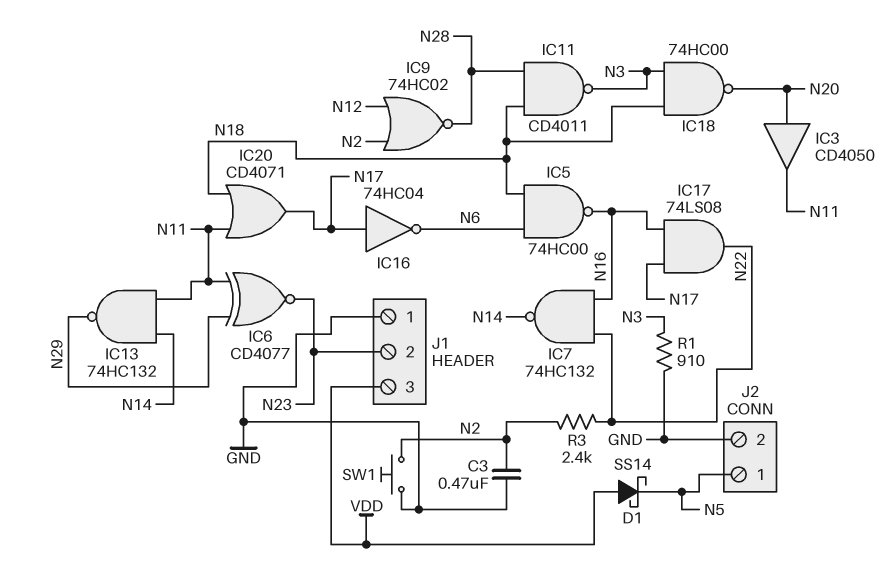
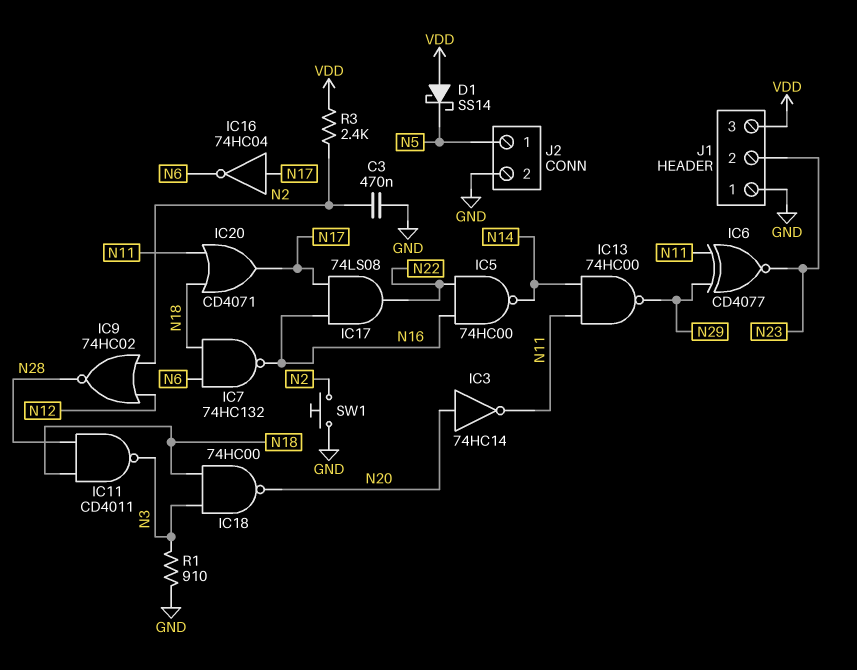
IC3: buffer CD4050 (in N20, out N11) -> NOT 74HC14 (in N20, out N11)
IC5: NAND 74HC00 (in N6, in N18, out N16) -> NAND 74HC00 (in N16, in N22, out N14)
IC7: NAND 74HC132 (in N16, in N22, out N14) -> NAND 74HC132 (in N6, in N18, out N16)
IC13: NAND 74HC132 (in N11, in N14, out N29) -> NAND 74HC00 (in N11, in N14, out N29)
R3: 2.4k (N2, N22) -> 2.4k (N2, VDD)

